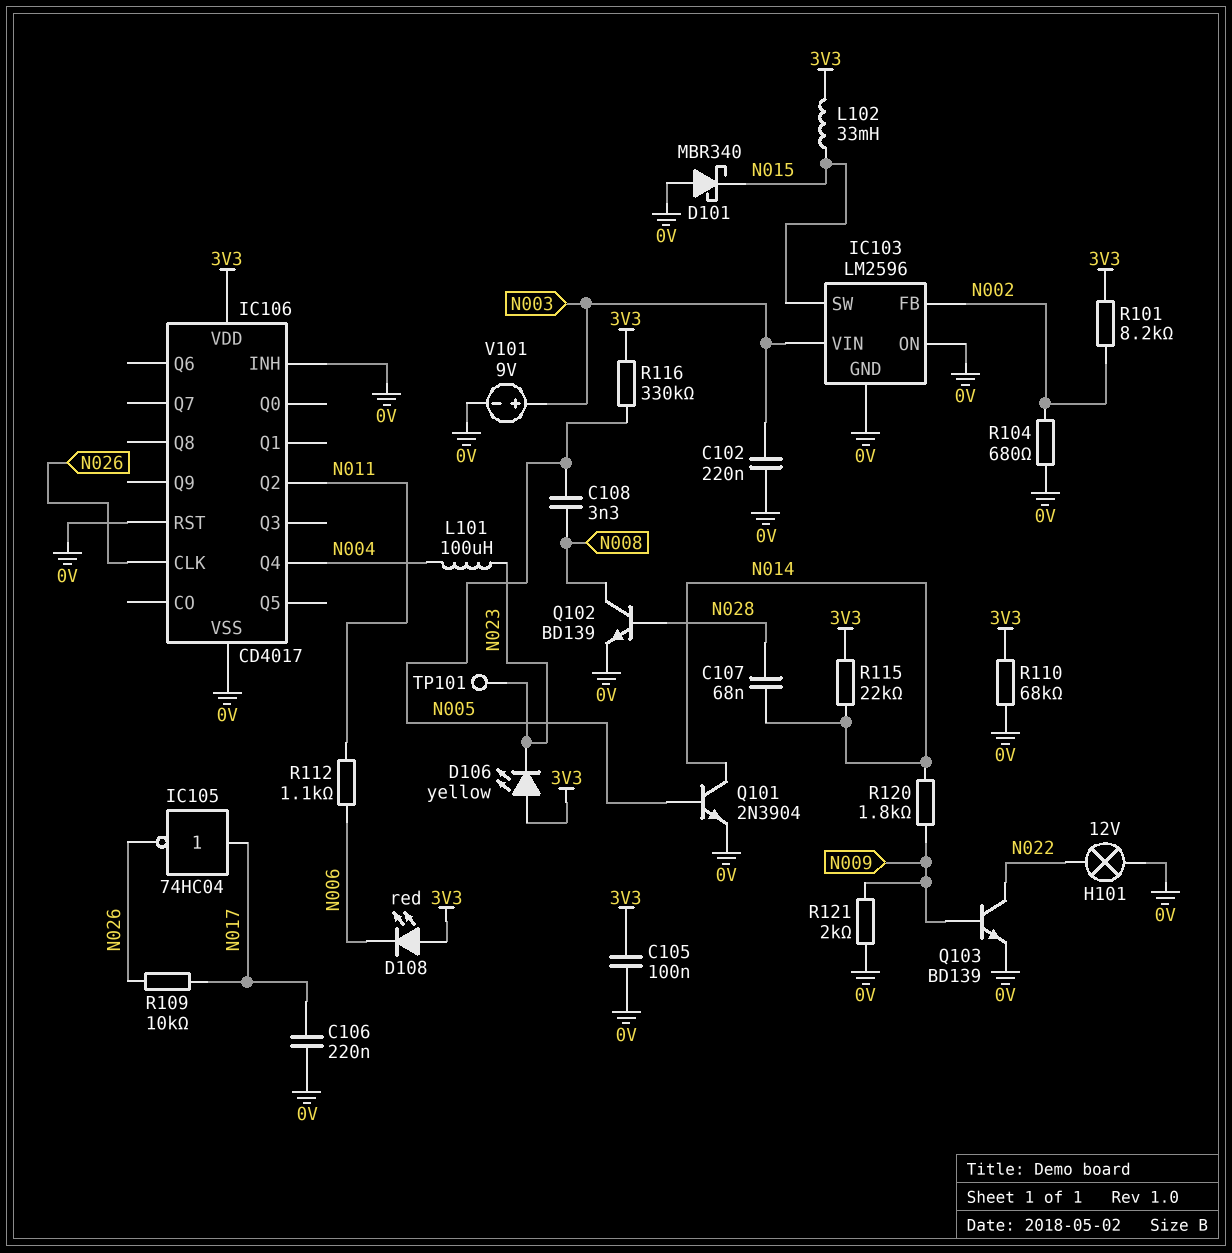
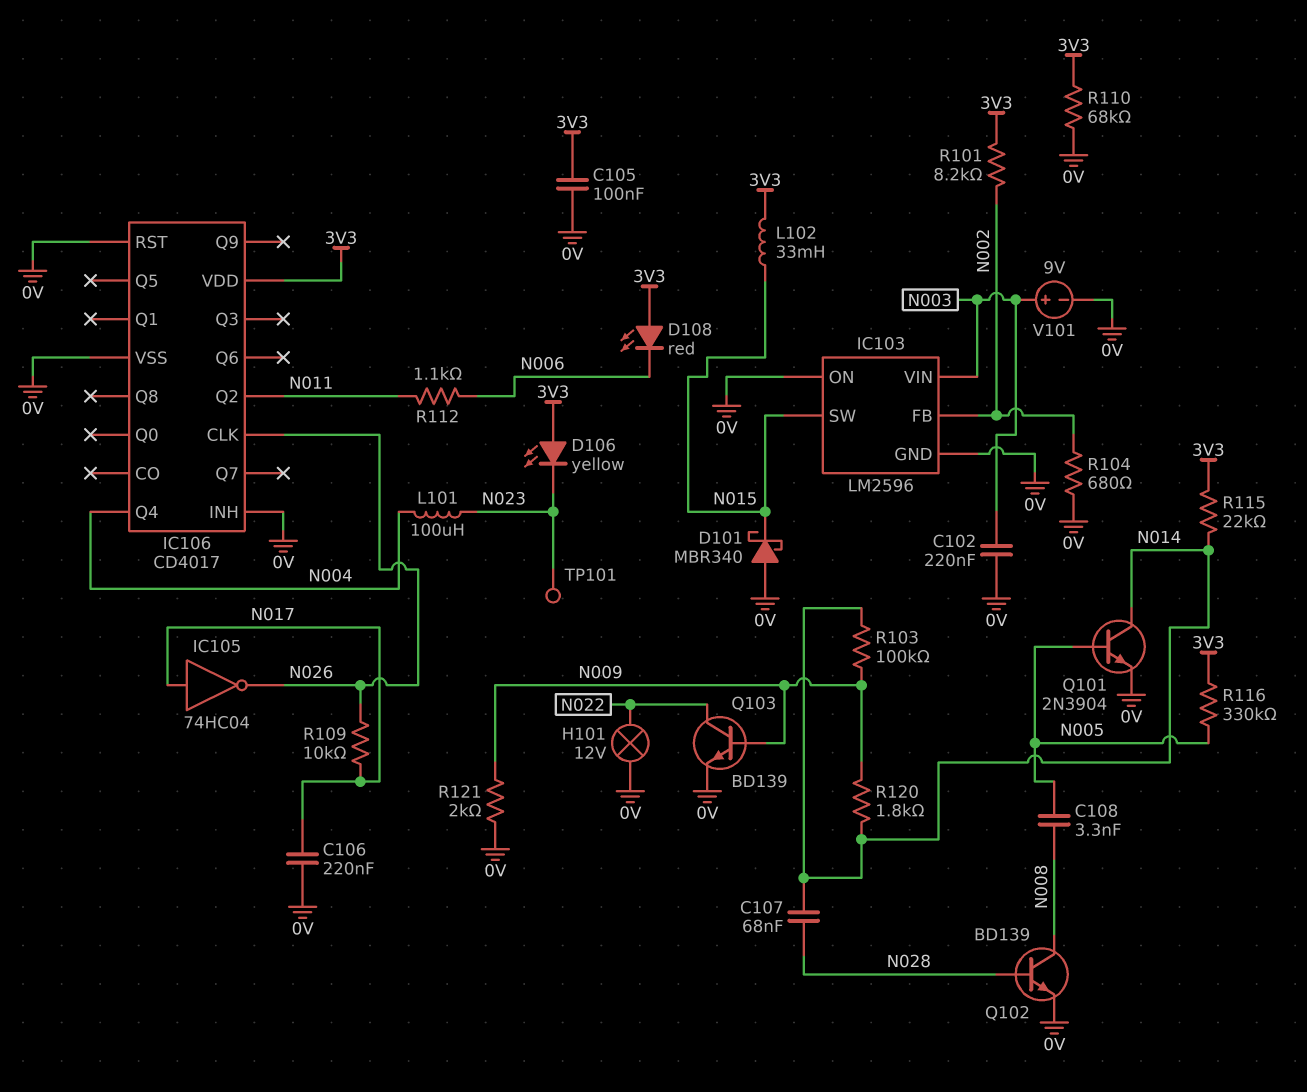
R103: none -> 100k (N009, N014)

